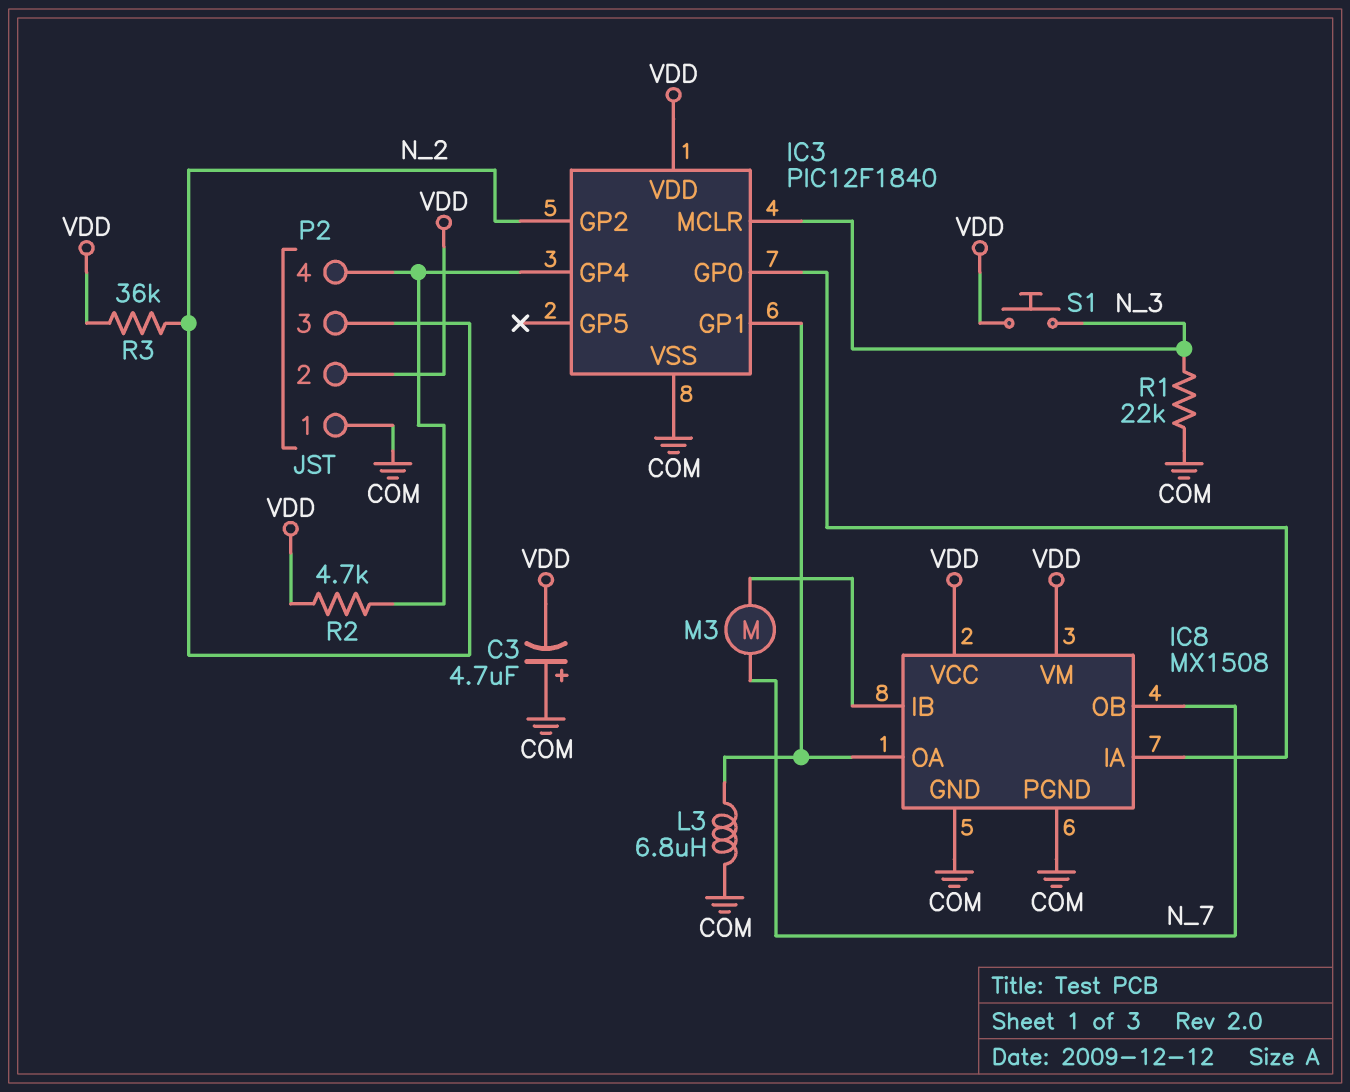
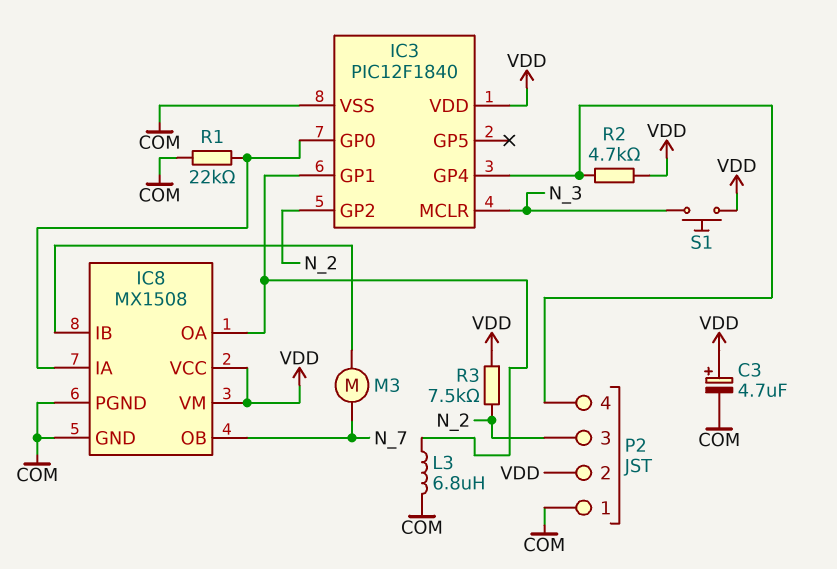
C3: 4.7uF (plus COM, minus VDD) -> 4.7uF (plus VDD, minus COM)
R1: 22k (COM, N_3) -> 22k (COM, IC3/GP0)
R3: 36k (N_2, VDD) -> 7.5k (N_2, VDD)

